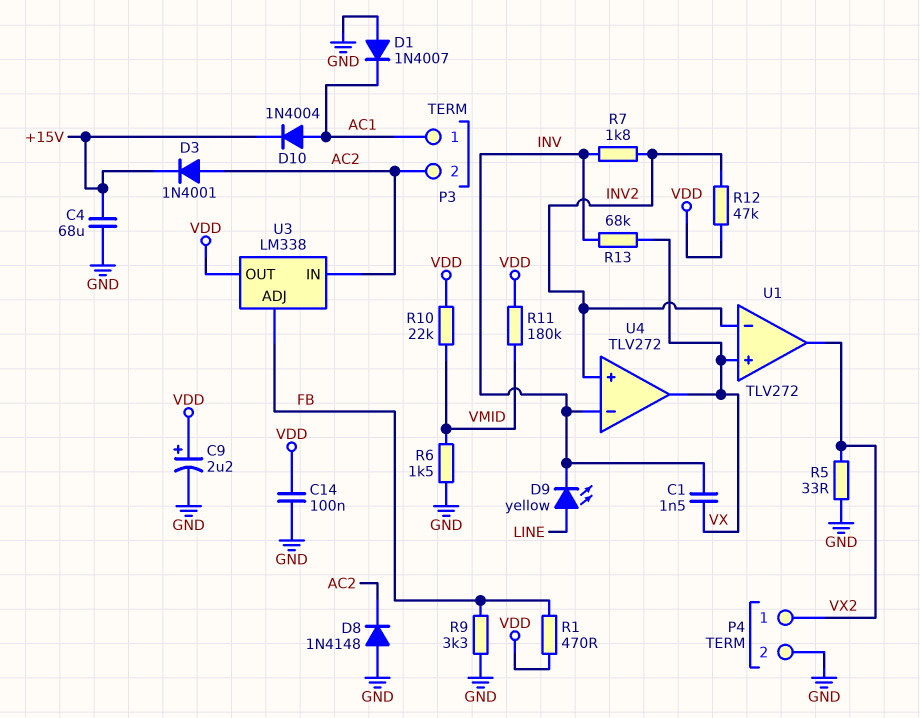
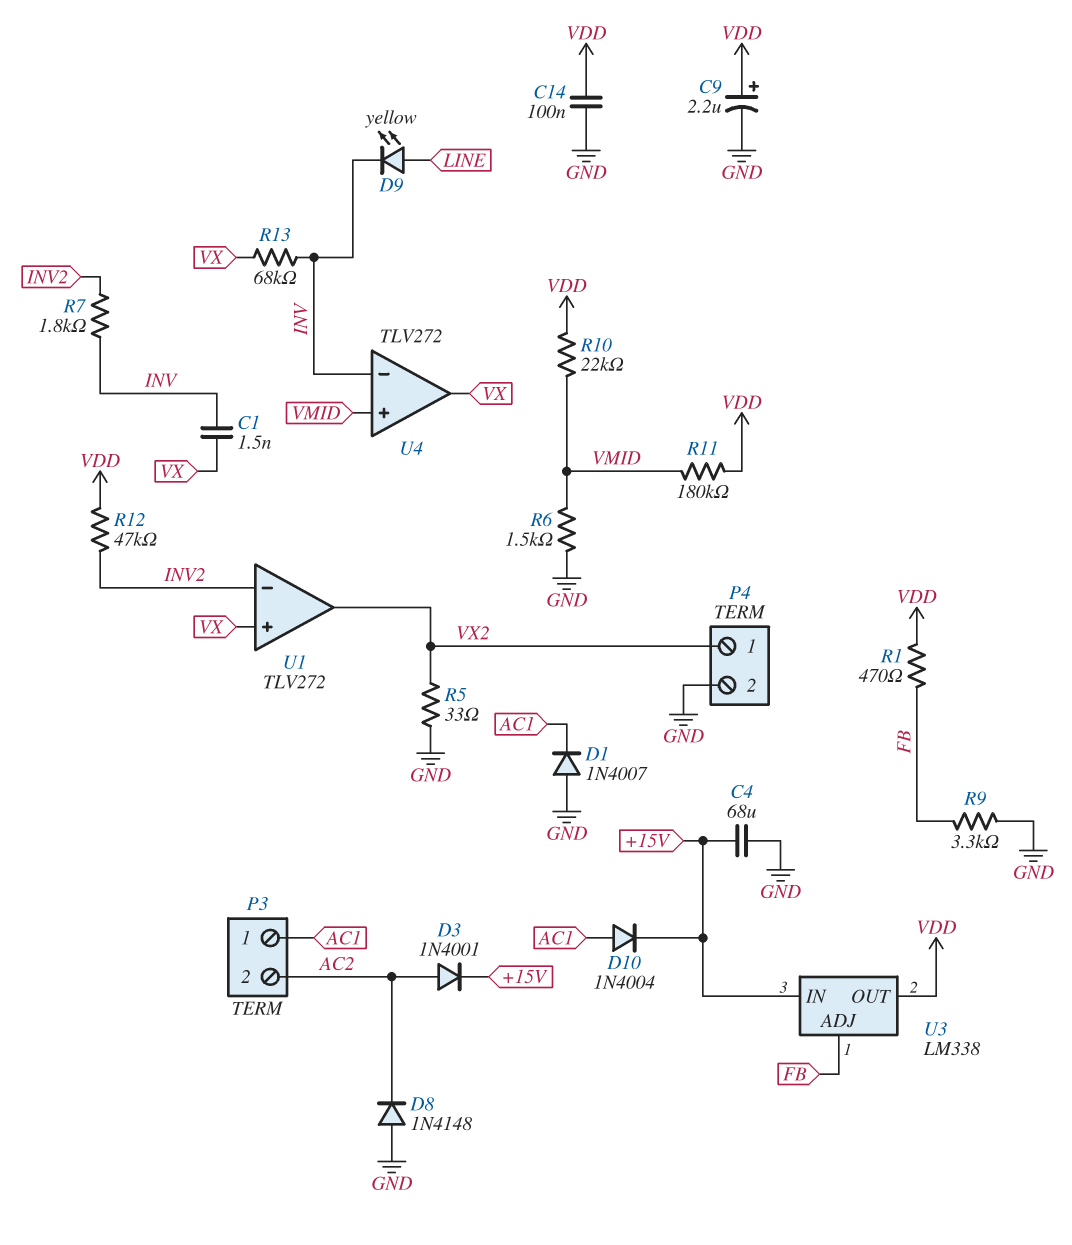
U3 pin IN: AC2 -> +15V
U4 pin in+: INV2 -> VMID

